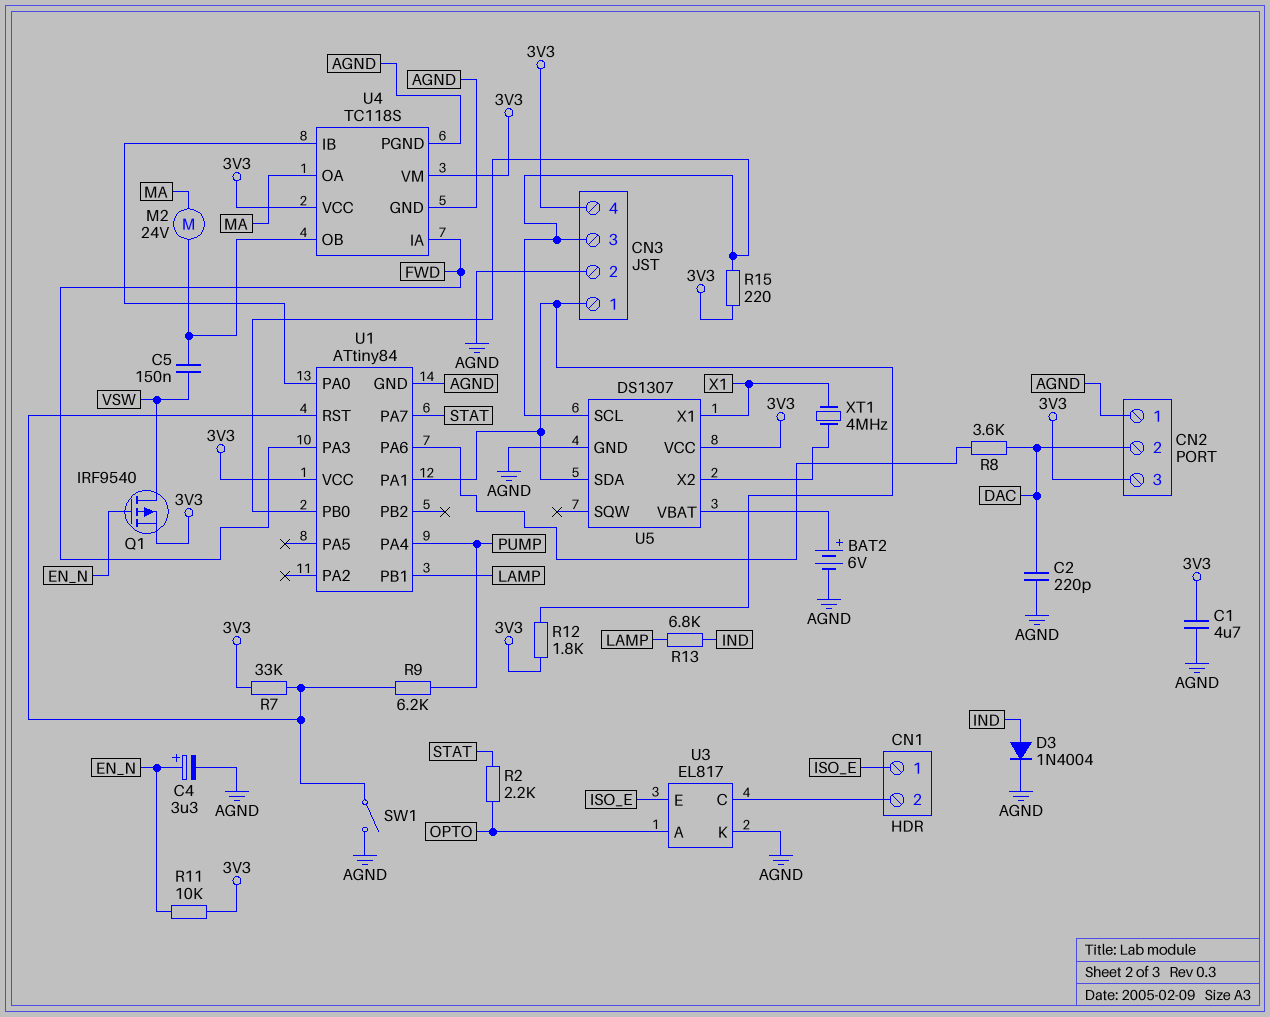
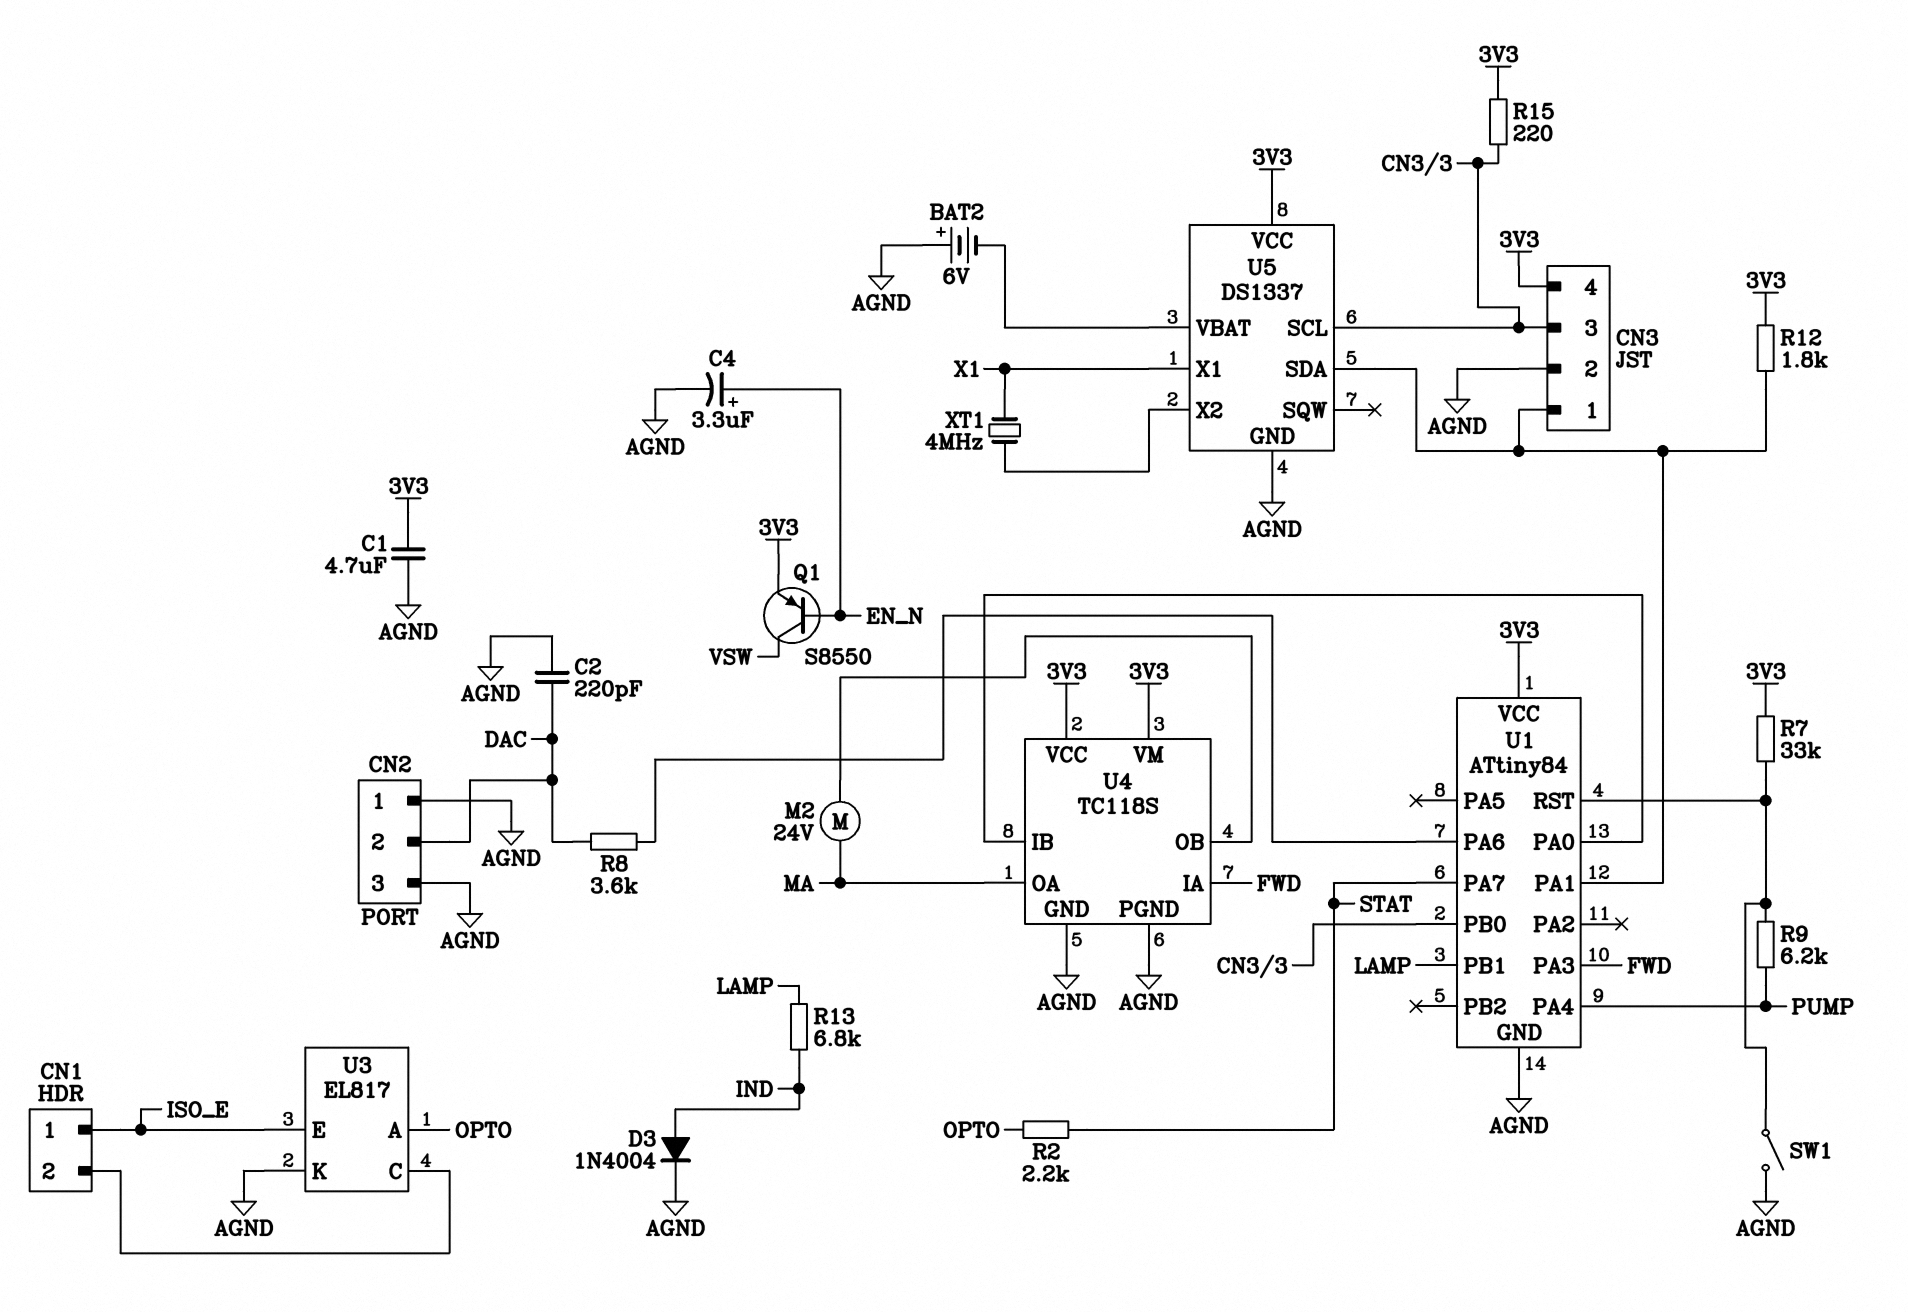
BAT2: 6V (plus U5/VBAT, minus AGND) -> 6V (plus AGND, minus U5/VBAT)
C5: 150nF (U4/OB, VSW) -> none
CN2 pin 3: 3V3 -> AGND
Q1: PMOS IRF9540 (G EN_N, D VSW, S 3V3) -> PNP S8550 (B EN_N, C VSW, E 3V3)
R11: 10k (3V3, EN_N) -> none
U5: DS1307 -> DS1337

